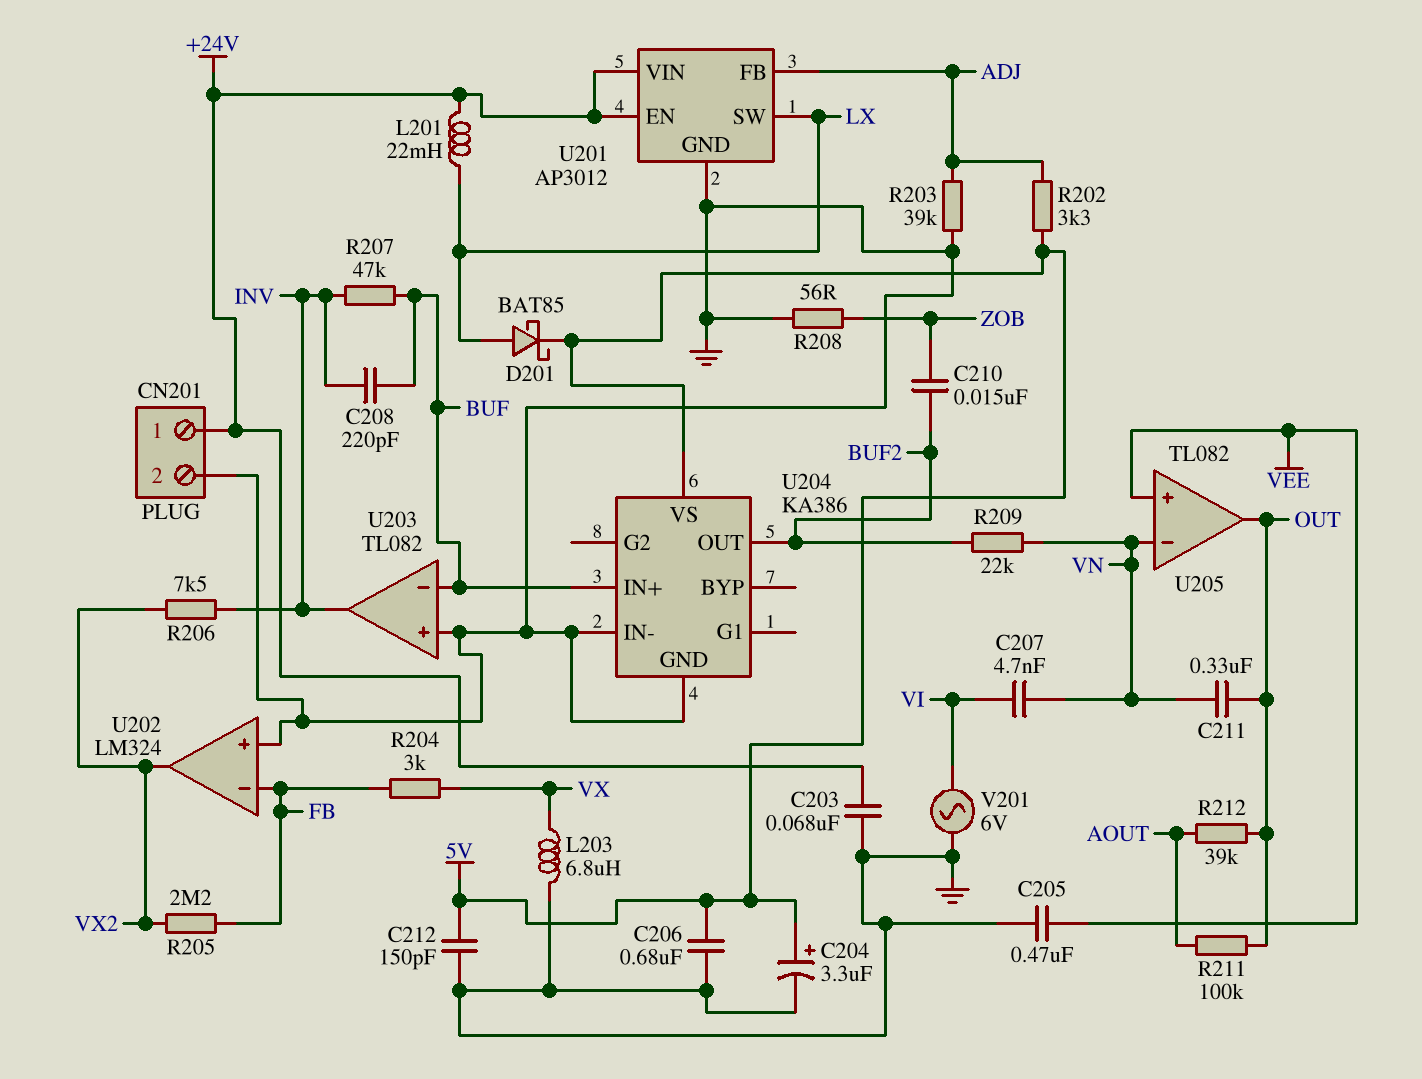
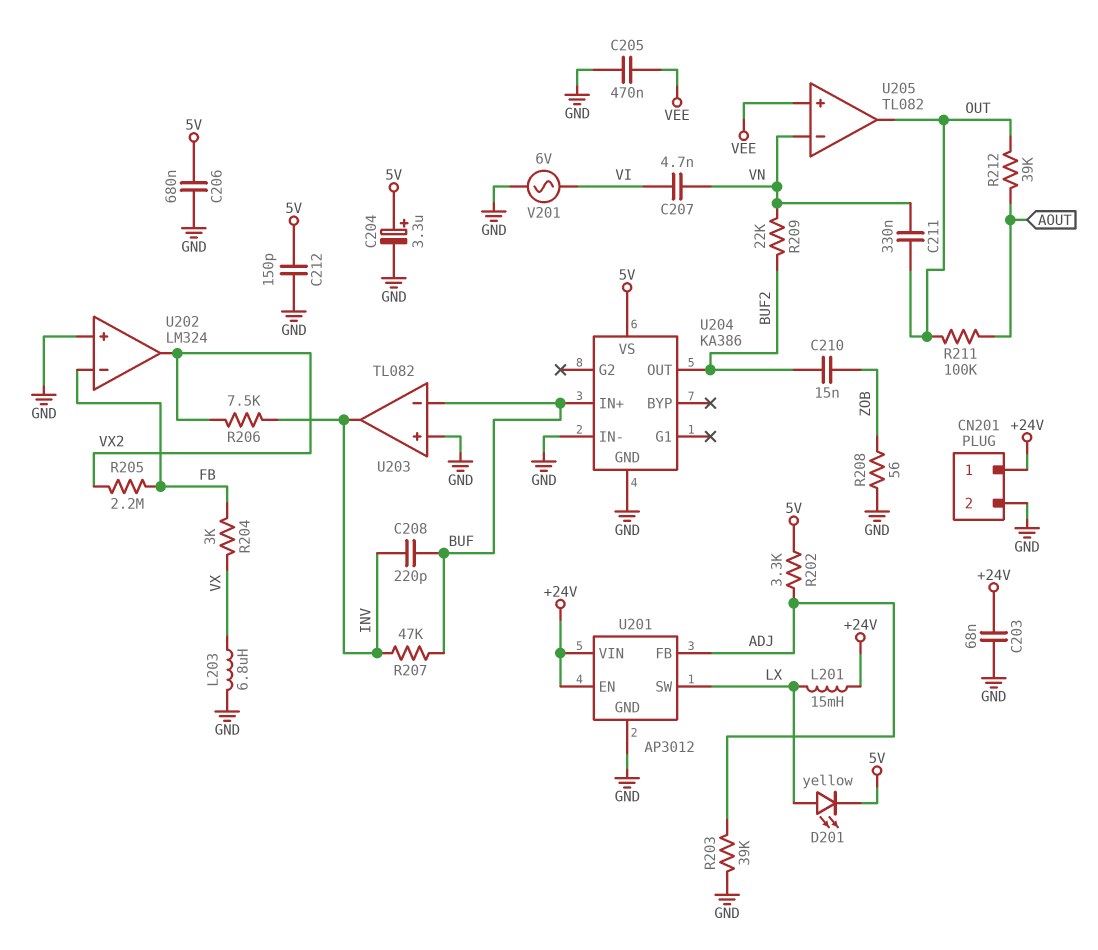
D201: schottky BAT85 (A LX, K 5V) -> LED yellow (A LX, K 5V)
L201: 22mH (+24V, LX) -> 15mH (+24V, LX)

